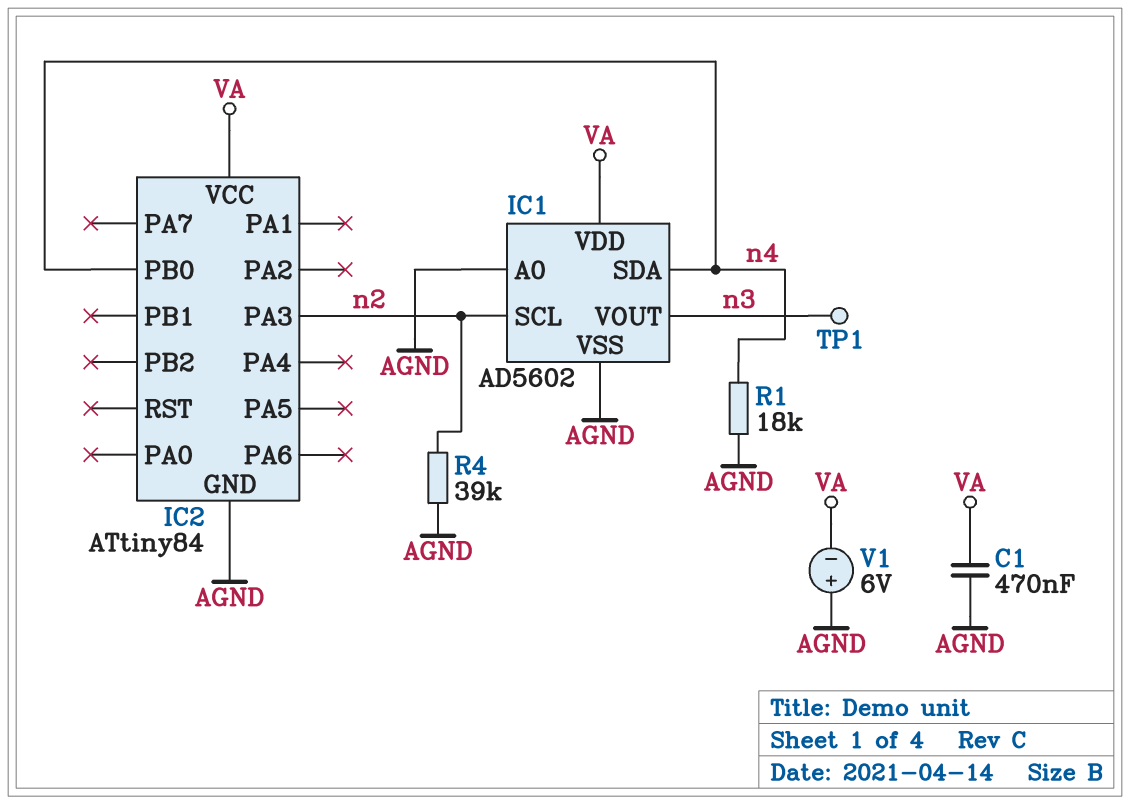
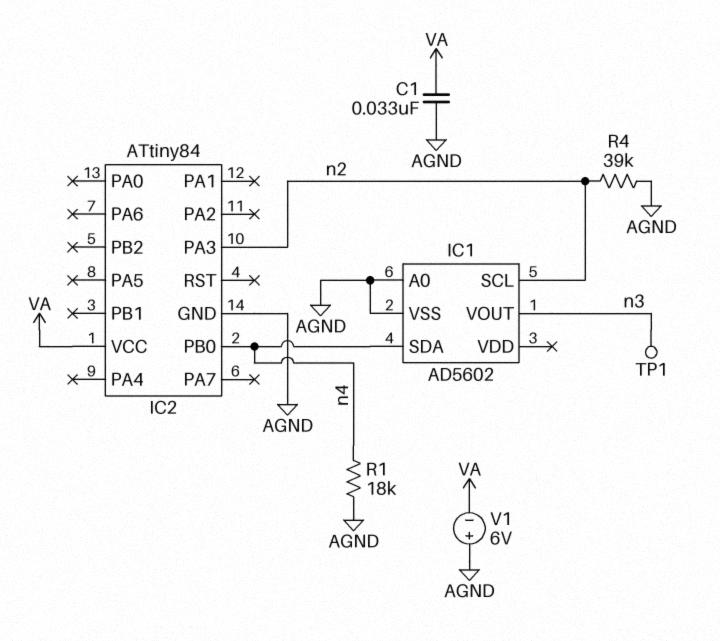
C1: 470nF (AGND, VA) -> 33nF (AGND, VA)
IC1 pin VDD: VA -> none

